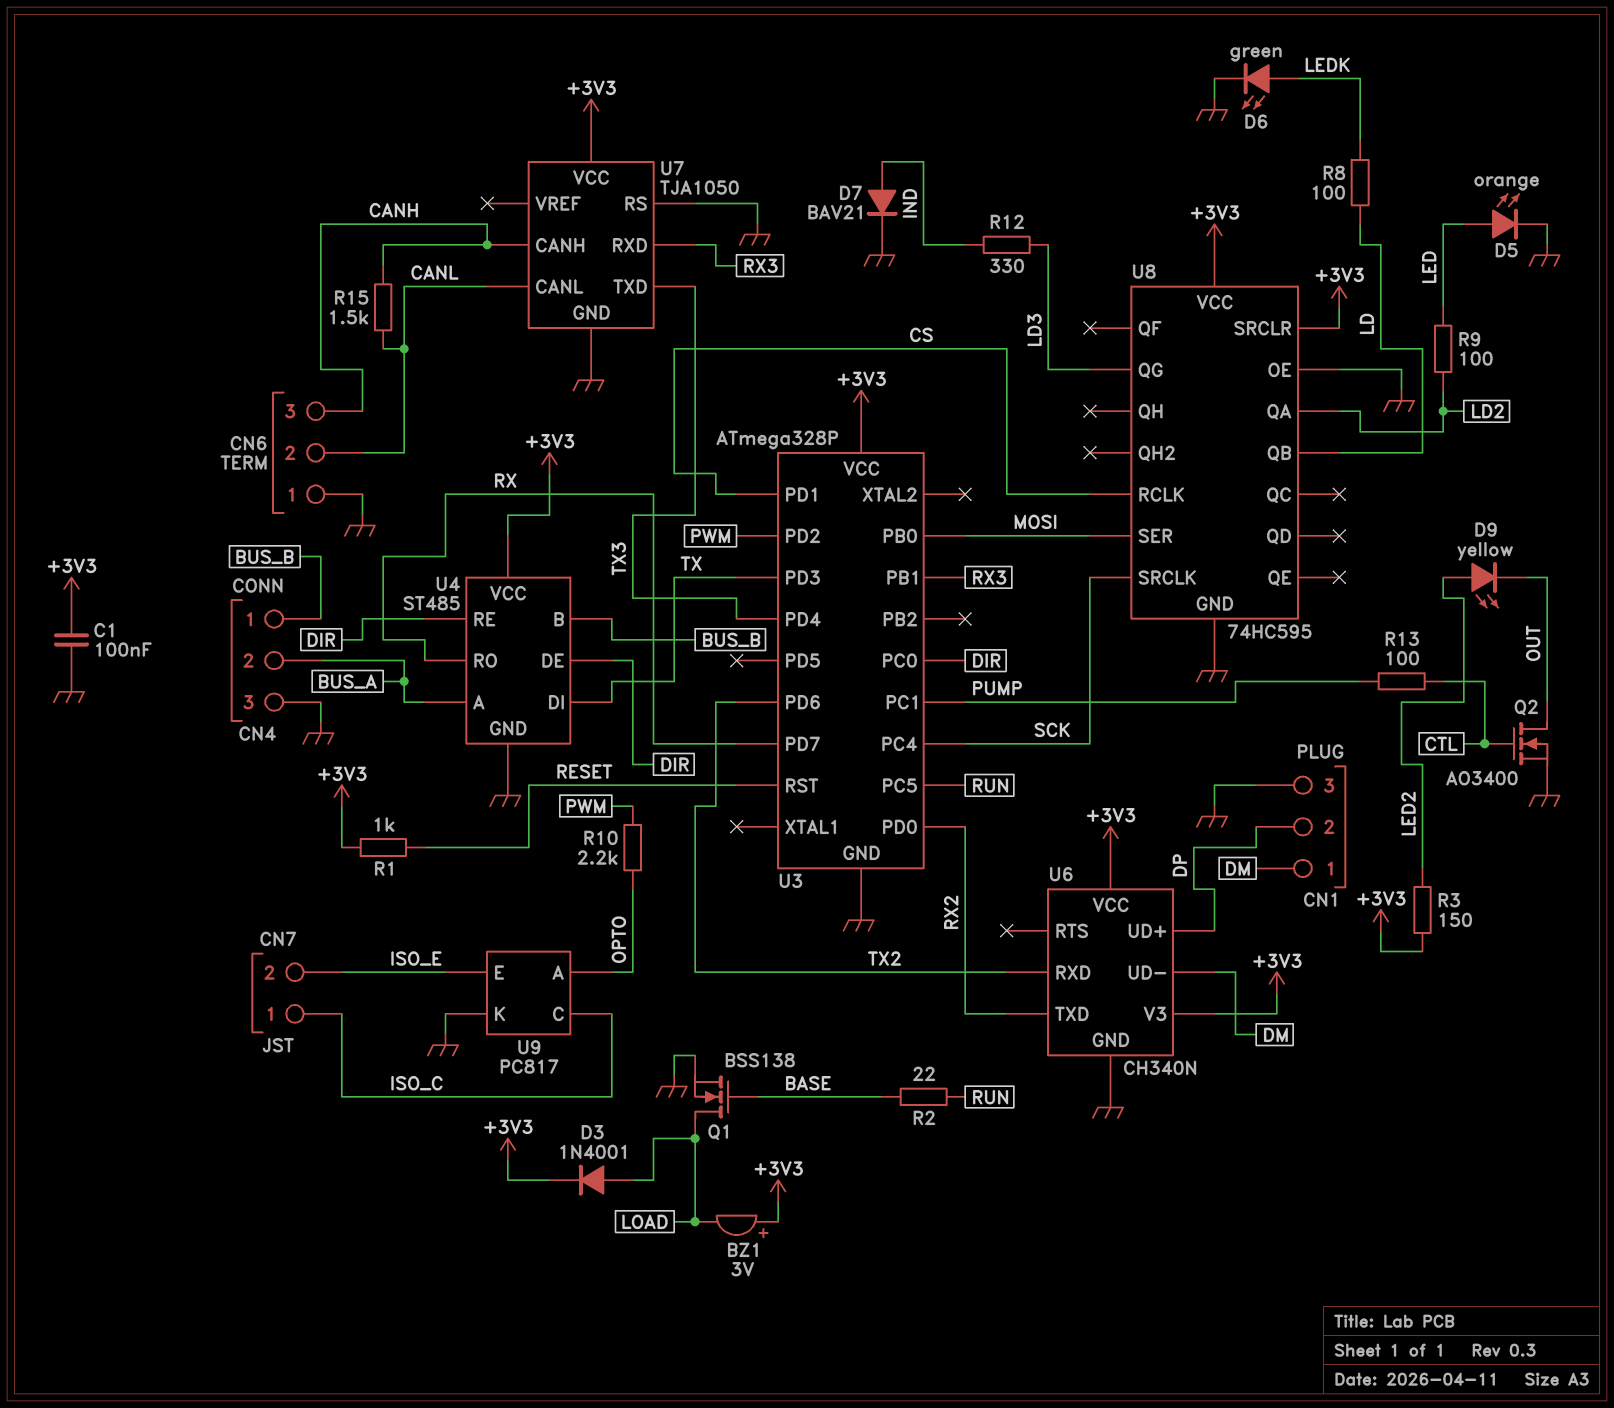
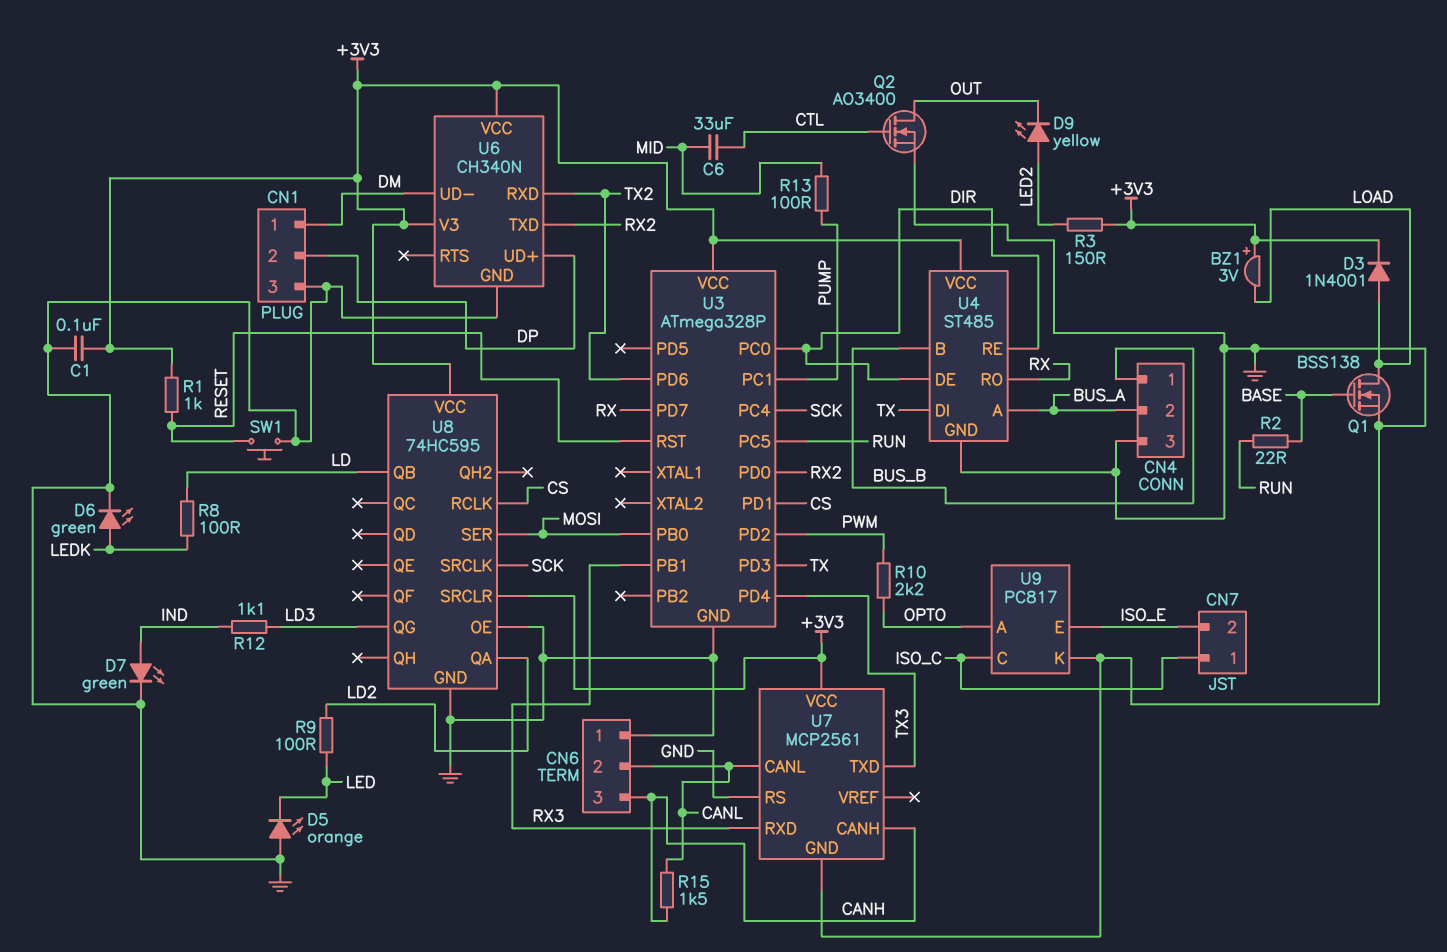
C6: none -> 33uF (CTL, MID)
D5: LED orange (A LED, K GND) -> LED orange (A GND, K LED)
D7: diode BAV21 (A IND, K GND) -> LED green (A IND, K GND)
R12: 330 (IND, LD3) -> 1.1k (IND, LD3)
R13: 100 (CTL, PUMP) -> 100 (MID, PUMP)
SW1: none -> button (GND, RESET)
U7: TJA1050 -> MCP2561

